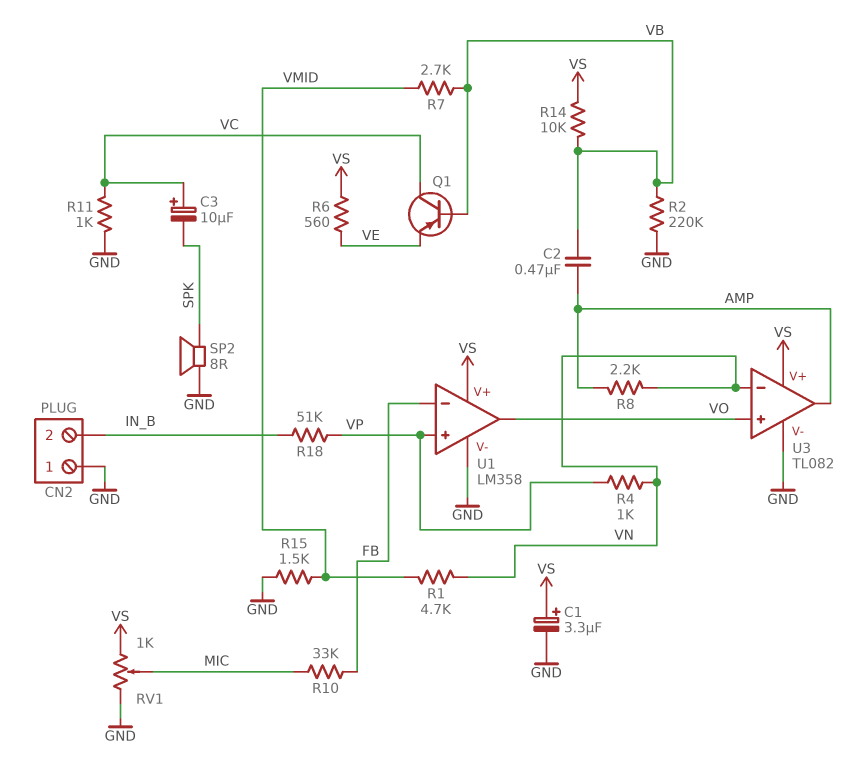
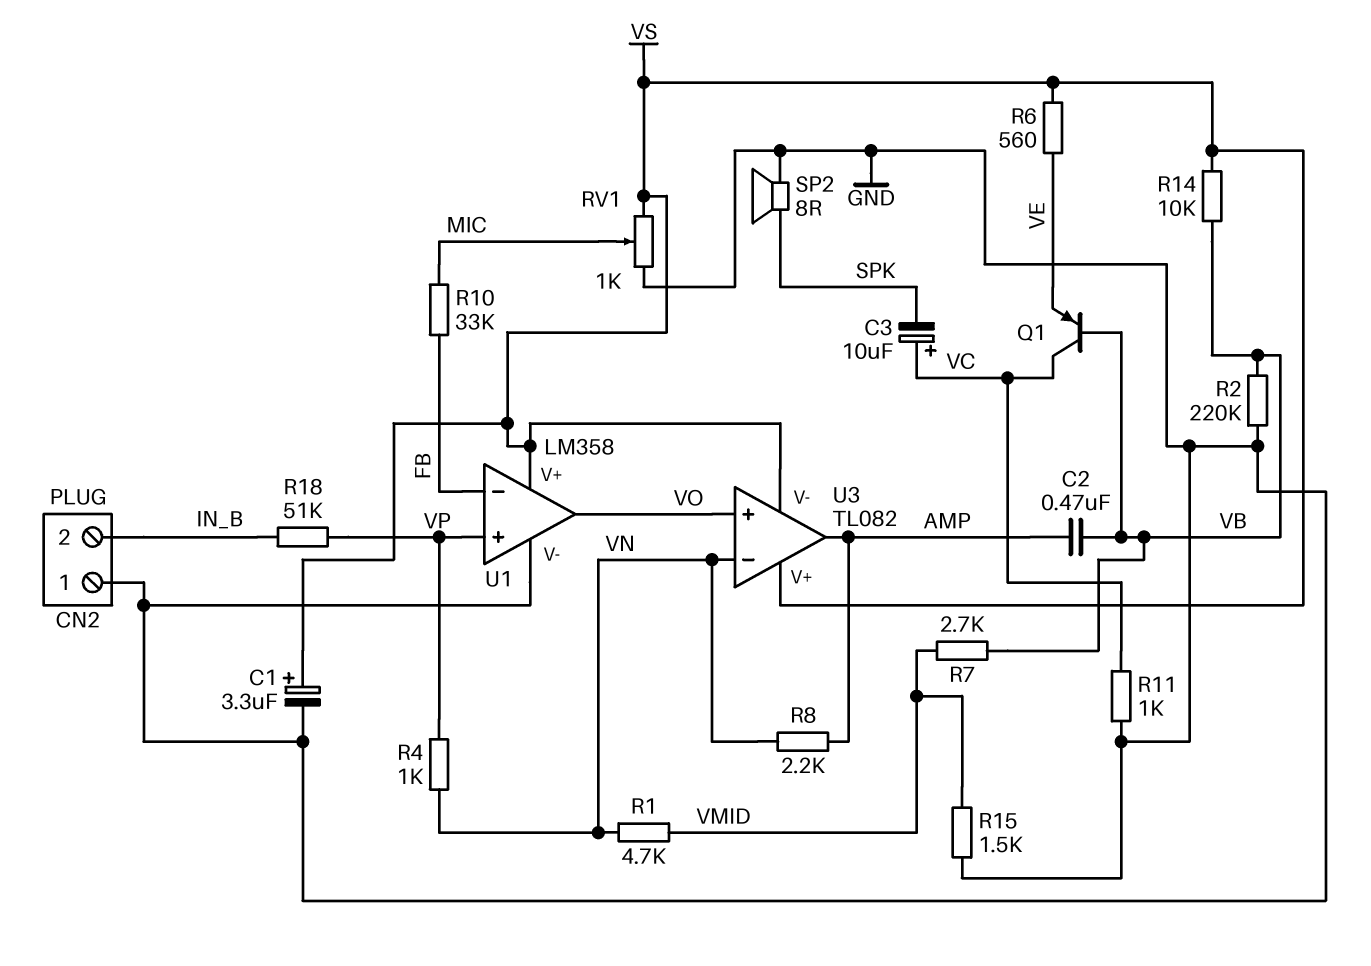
U3 pin V-: GND -> VS

